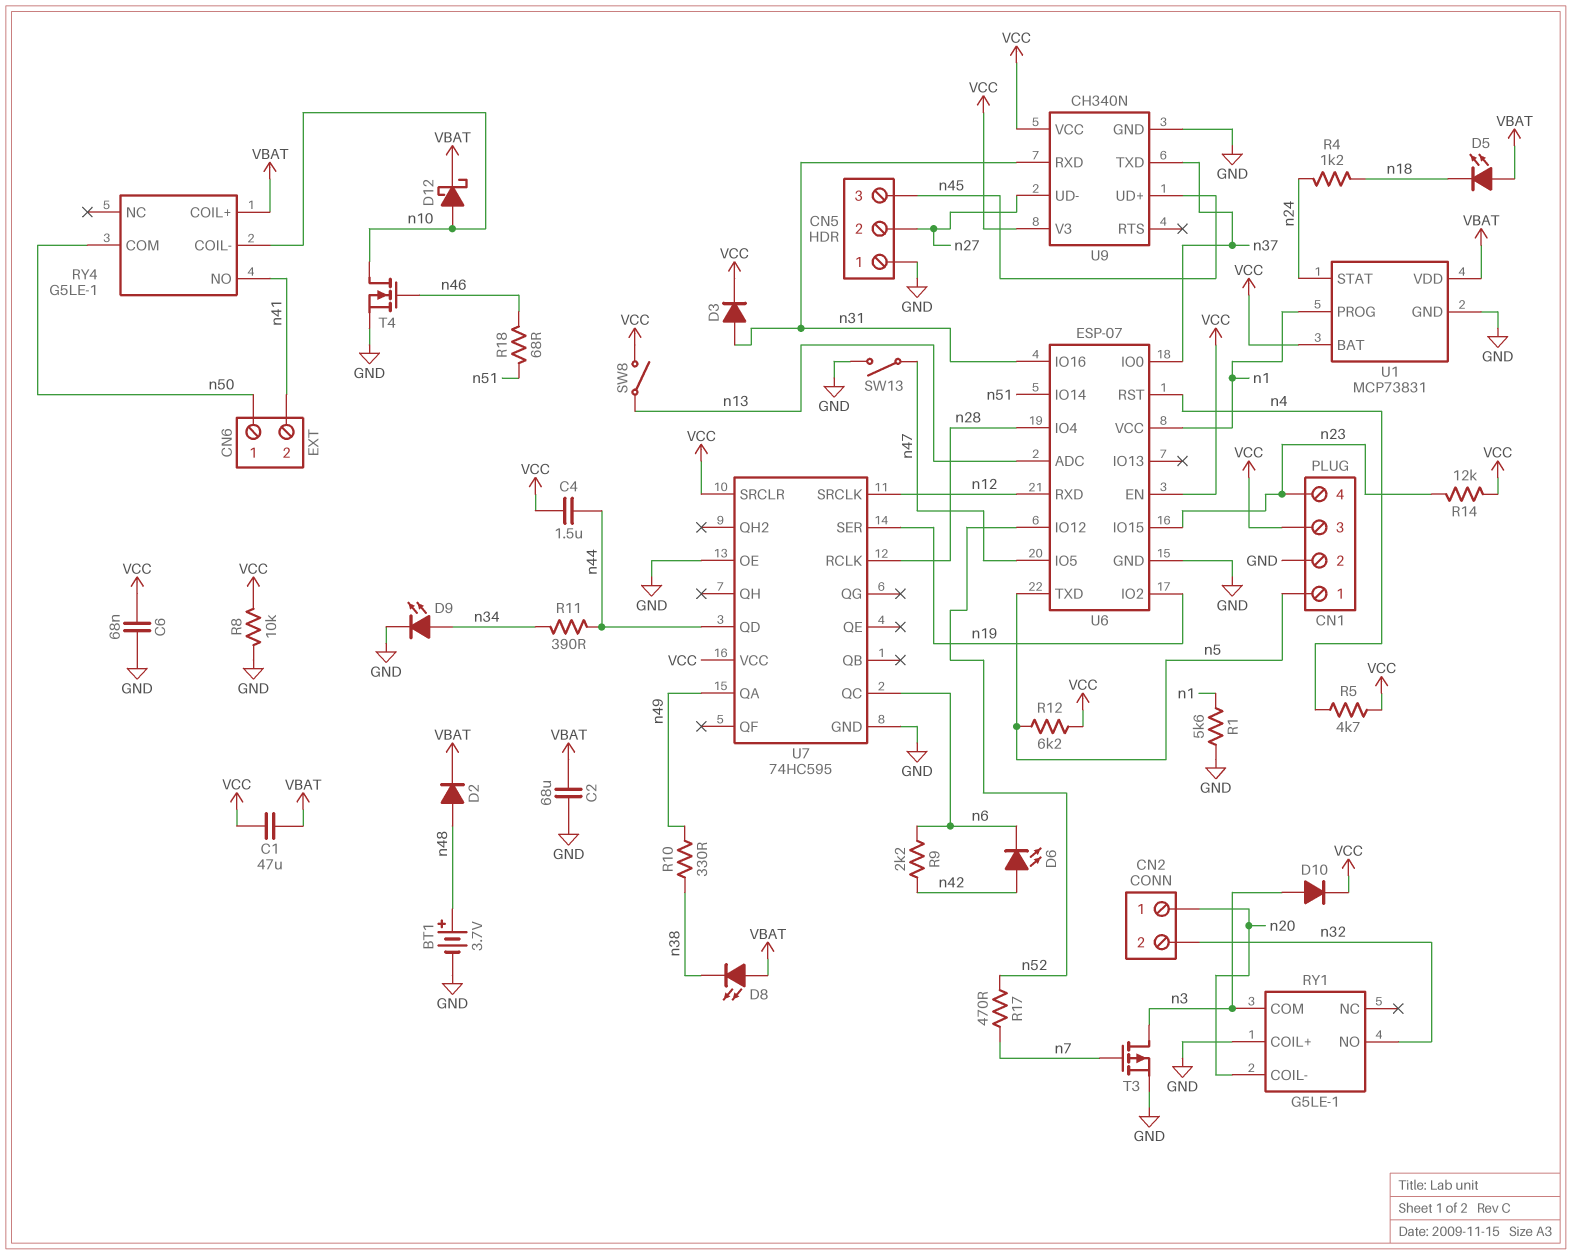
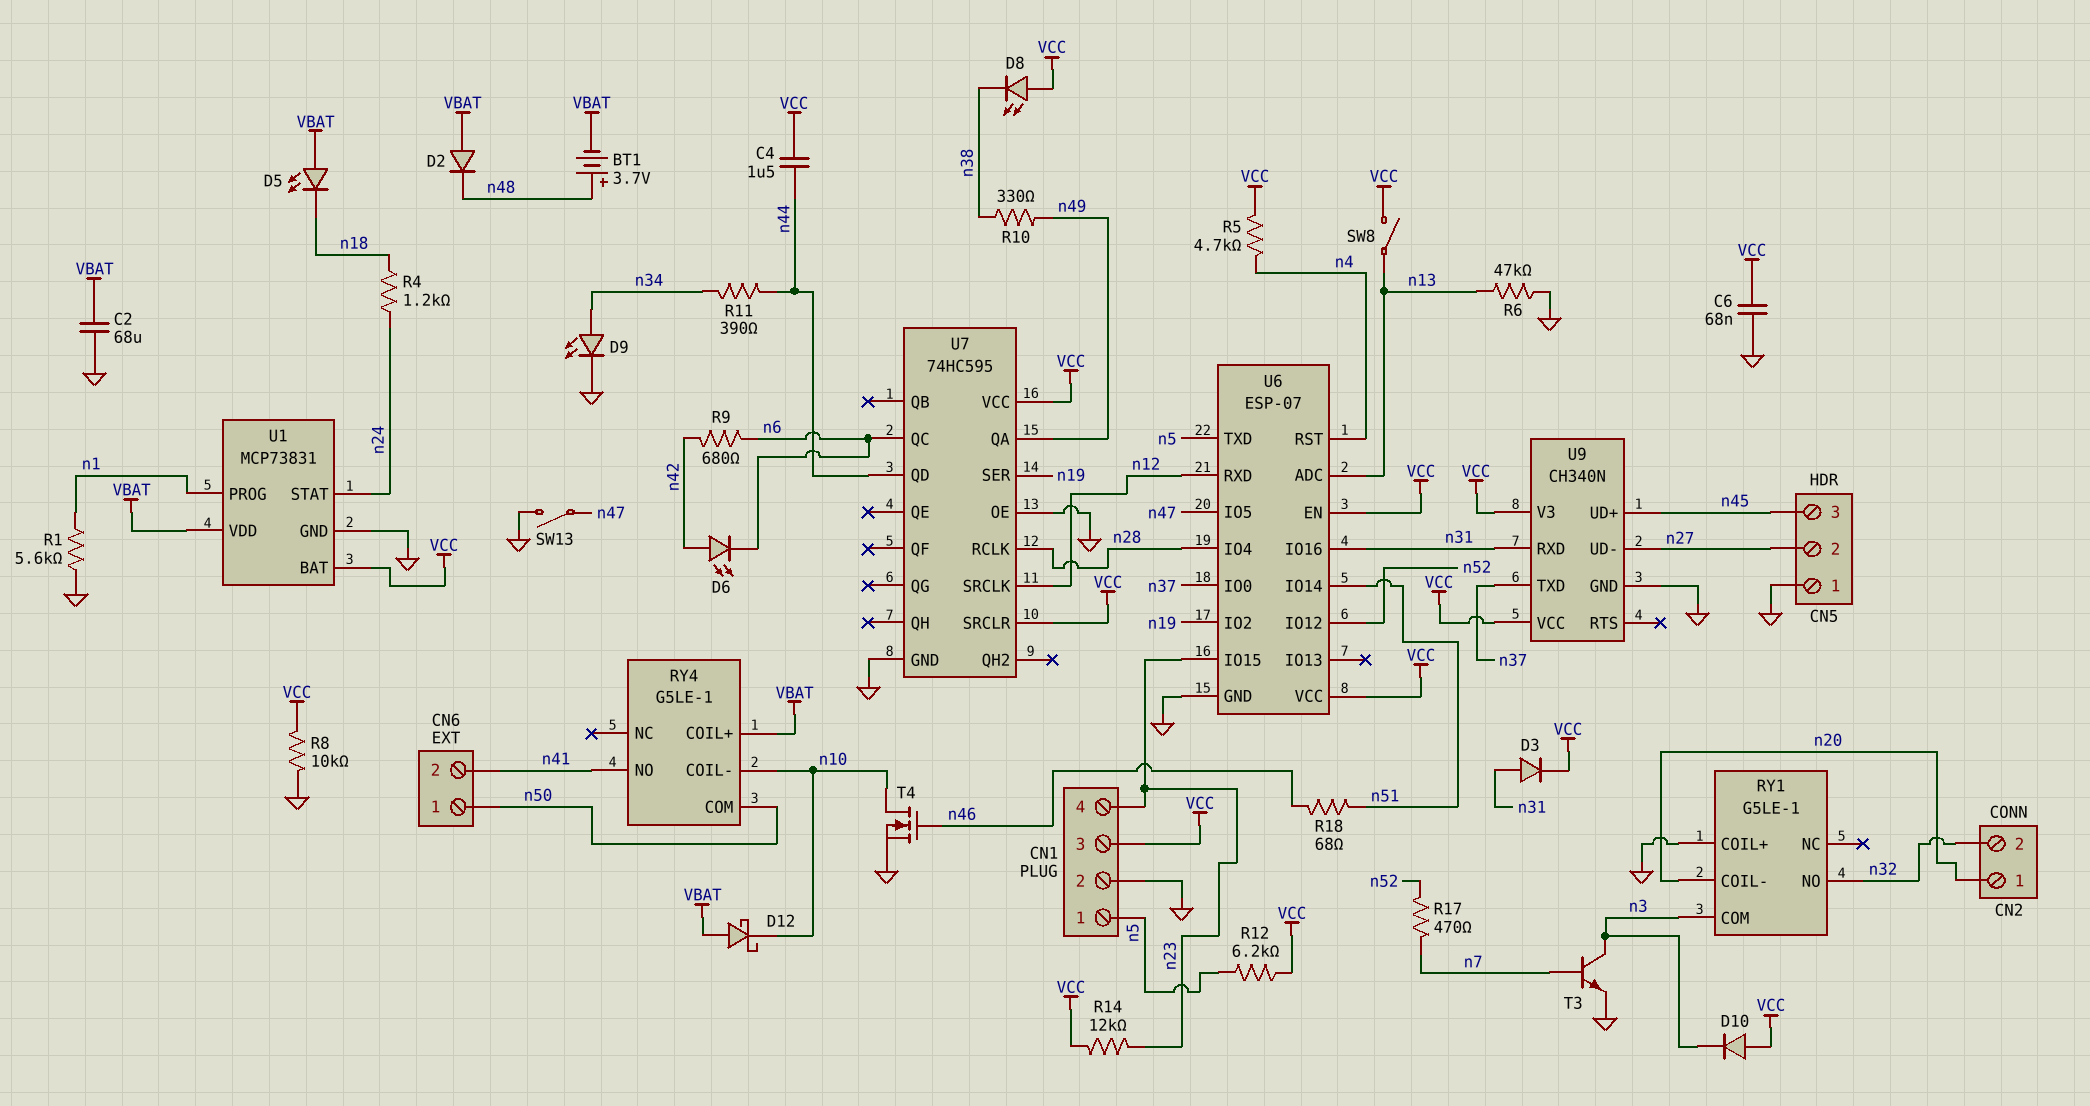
BT1: 3.7V (plus n48, minus GND) -> 3.7V (plus n48, minus VBAT)
C1: 47uF (VBAT, VCC) -> none
D2: diode (A n48, K VBAT) -> diode (A VBAT, K n48)
D8: LED (A VBAT, K n38) -> LED (A VCC, K n38)
D10: diode (A n3, K VCC) -> diode (A VCC, K n3)
D12: schottky (A n10, K VBAT) -> schottky (A VBAT, K n10)
R6: none -> 47k (GND, n13)
R9: 2.2k (n6, n42) -> 680 (n6, n42)
T3: PMOS (G n7, D n3, S GND) -> NPN (B n7, C n3, E GND)
U6 pin VCC: n1 -> VCC

